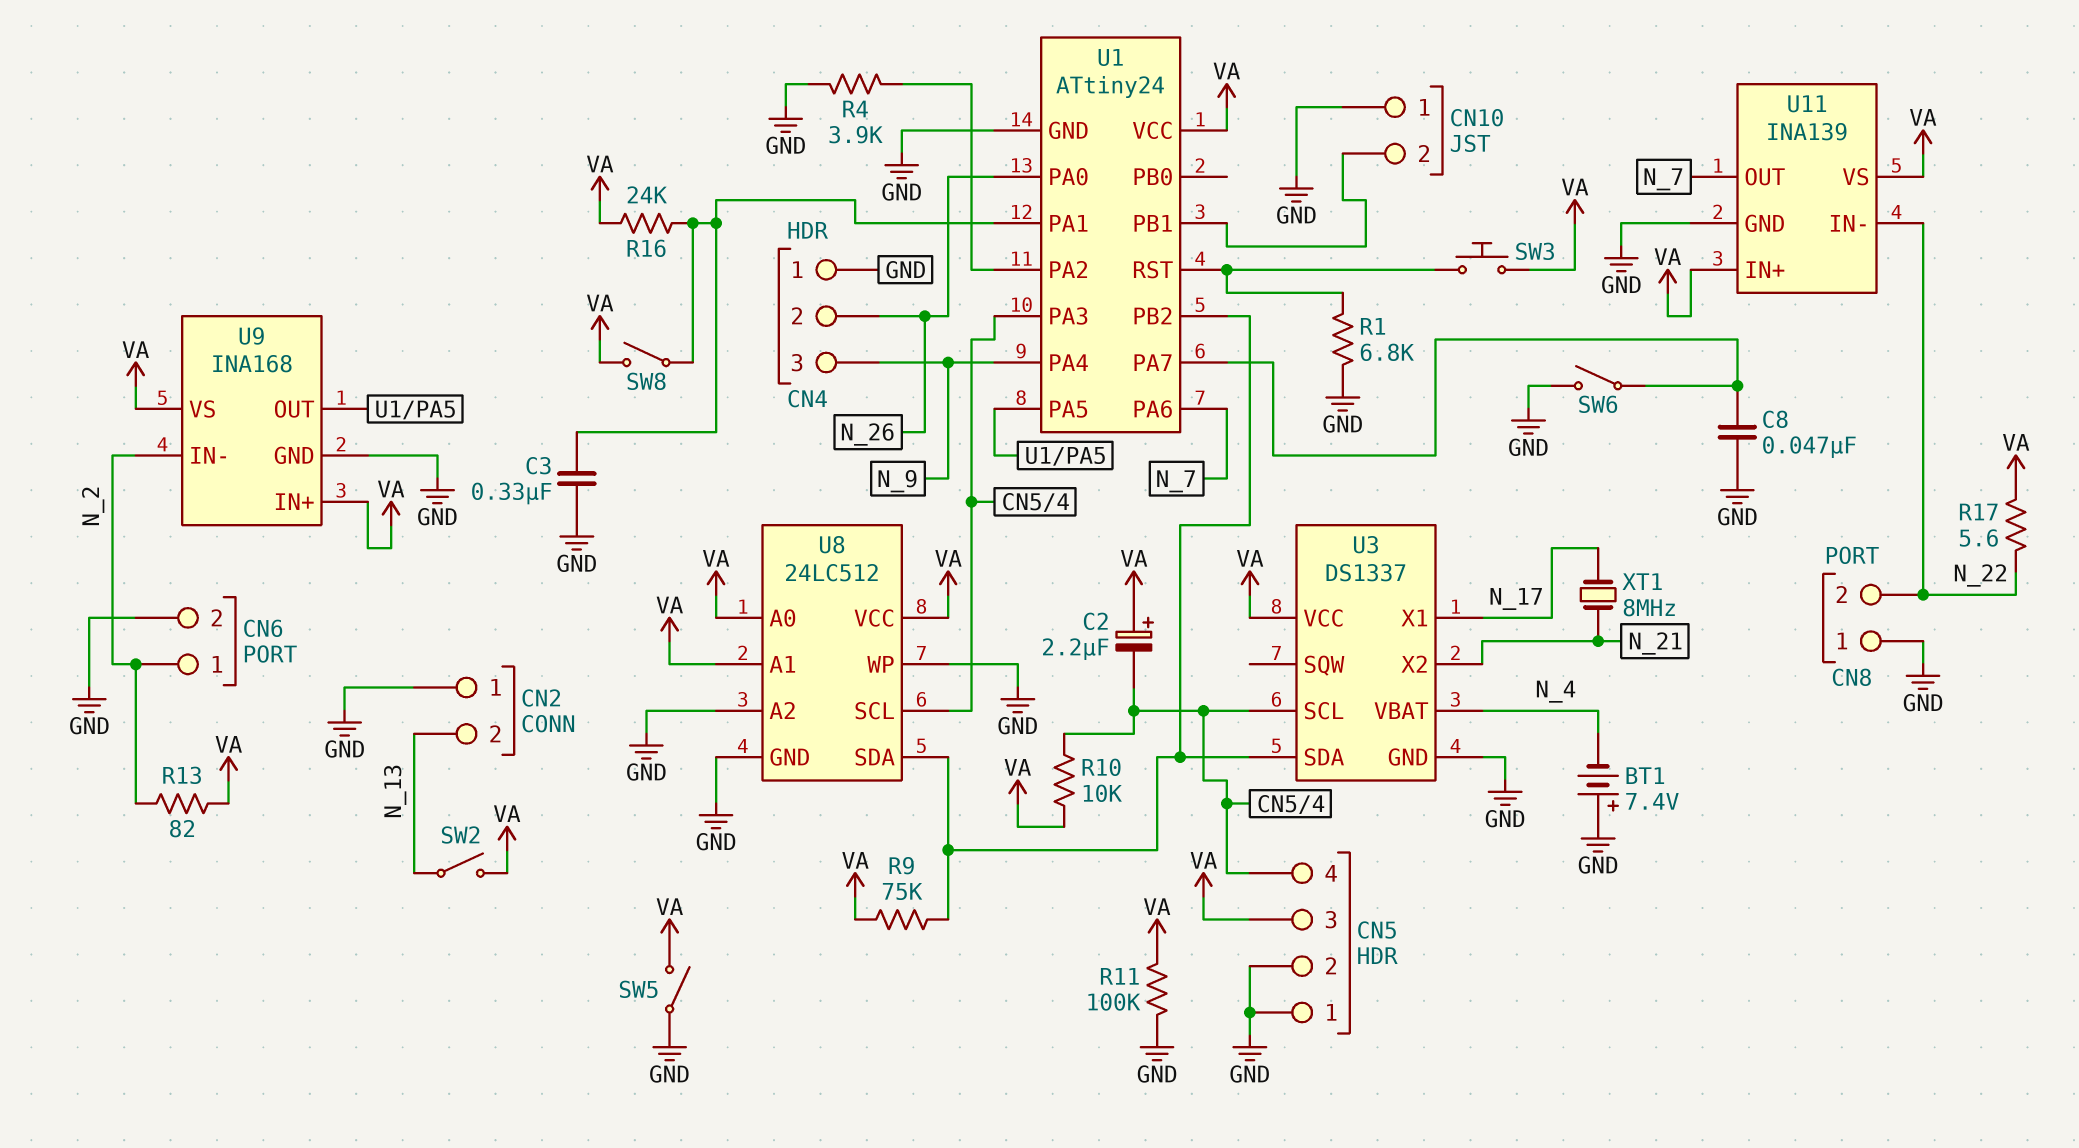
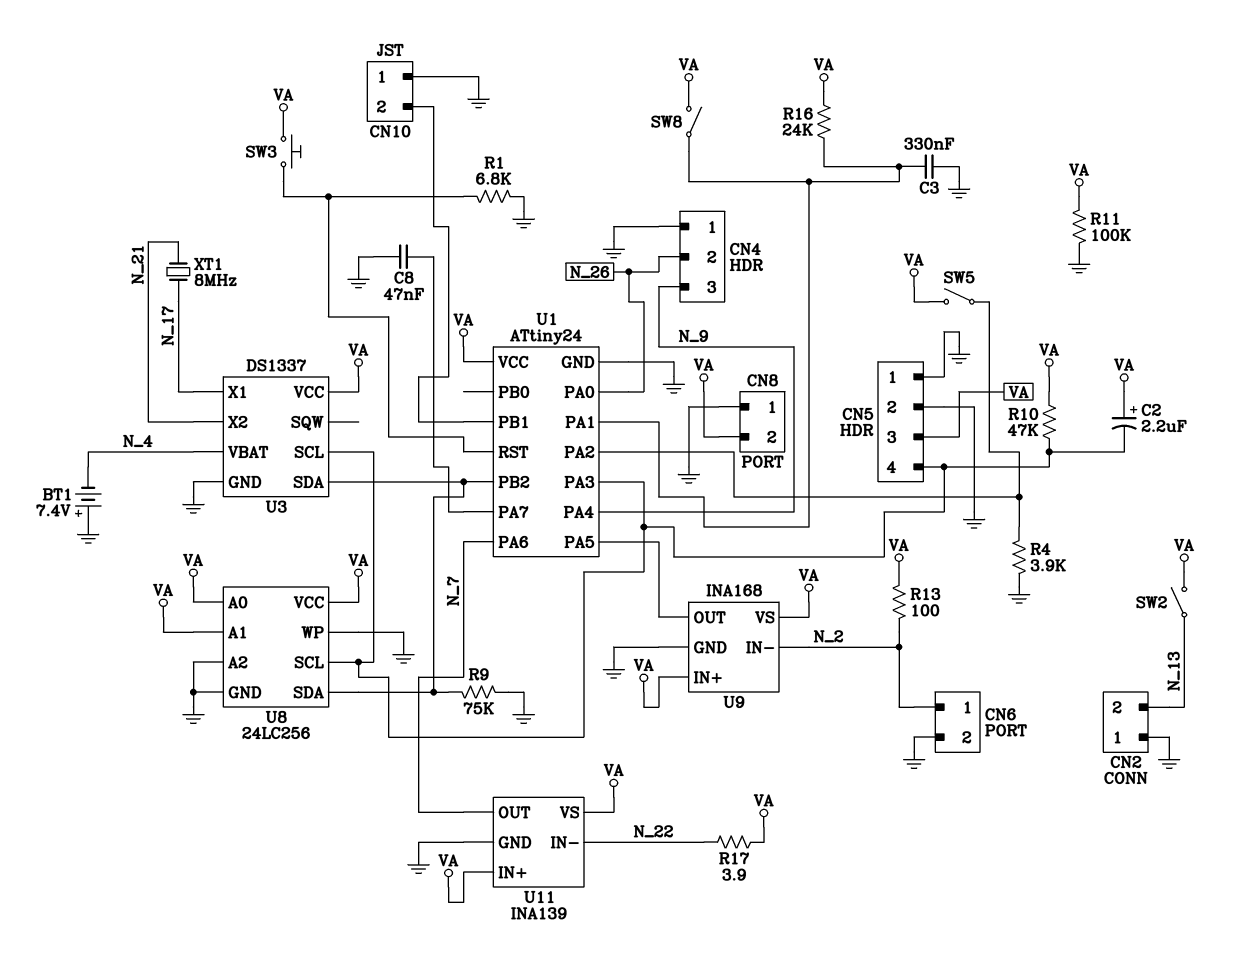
CN8 pin 2: N_22 -> VA
R9: 75k (U1/PB2, VA) -> 75k (GND, U1/PB2)
R10: 10k (CN5/4, VA) -> 47k (CN5/4, VA)
R13: 82 (N_2, VA) -> 100 (N_2, VA)
R17: 5.6 (N_22, VA) -> 3.9 (N_22, VA)
SW5: switch (GND, VA) -> switch (U1/PA2, VA)
SW6: switch (GND, U1/PA7) -> none
U8: 24LC512 -> 24LC256

